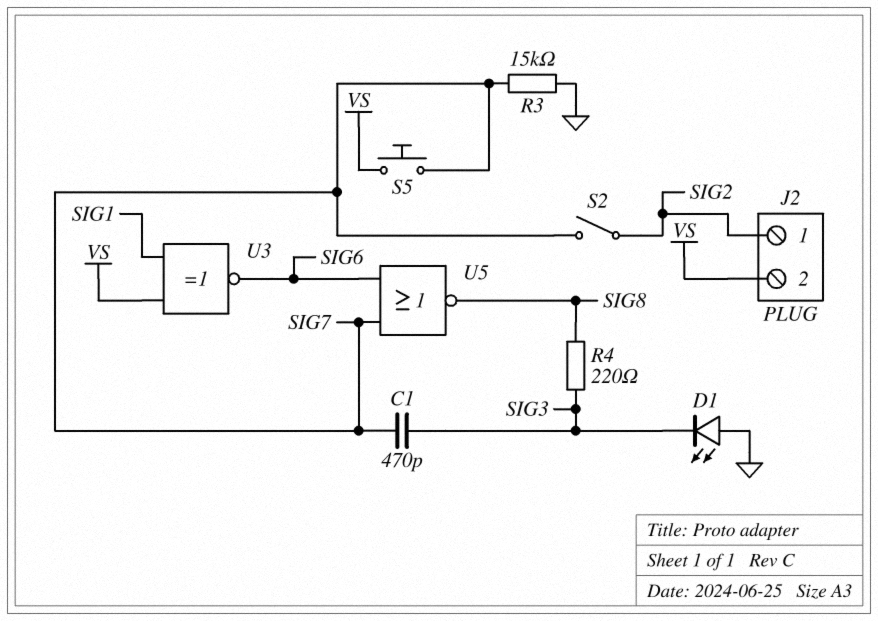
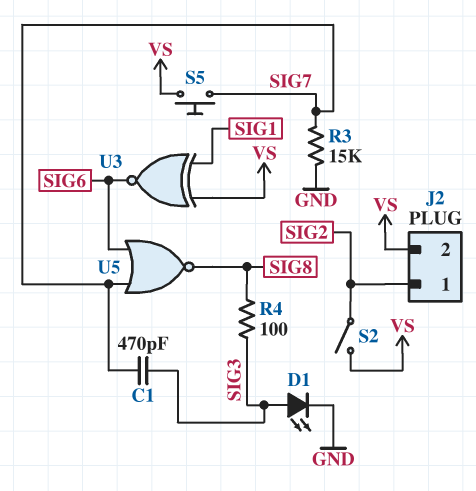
D1: LED (A GND, K SIG3) -> LED (A SIG3, K GND)
R4: 220 (SIG3, SIG8) -> 100 (SIG3, SIG8)
S2: switch (SIG2, SIG7) -> switch (SIG2, VS)

